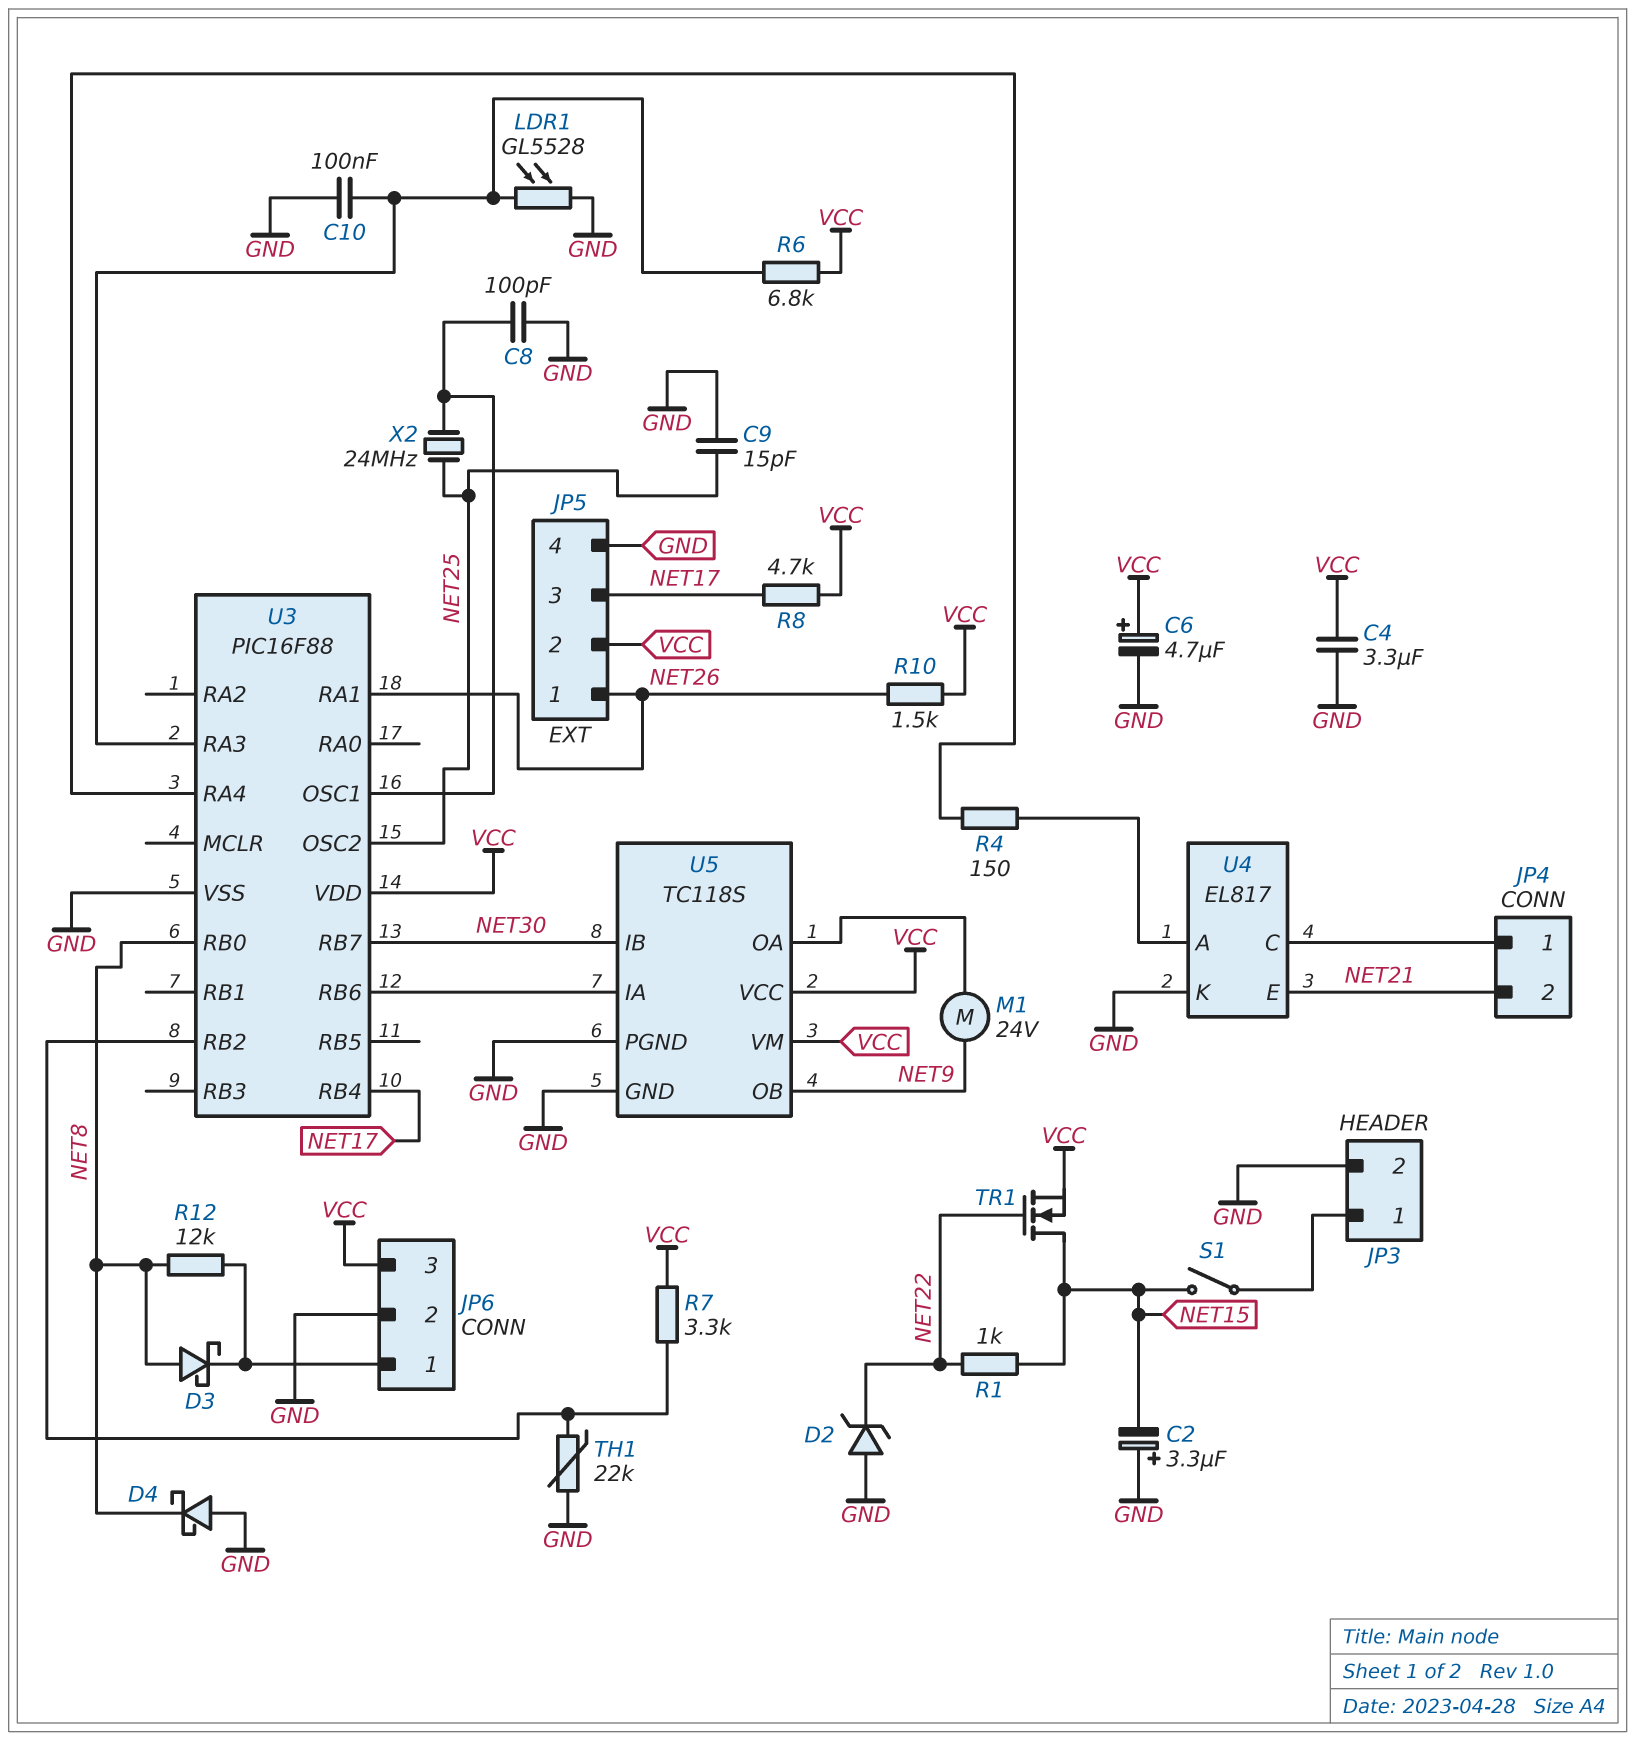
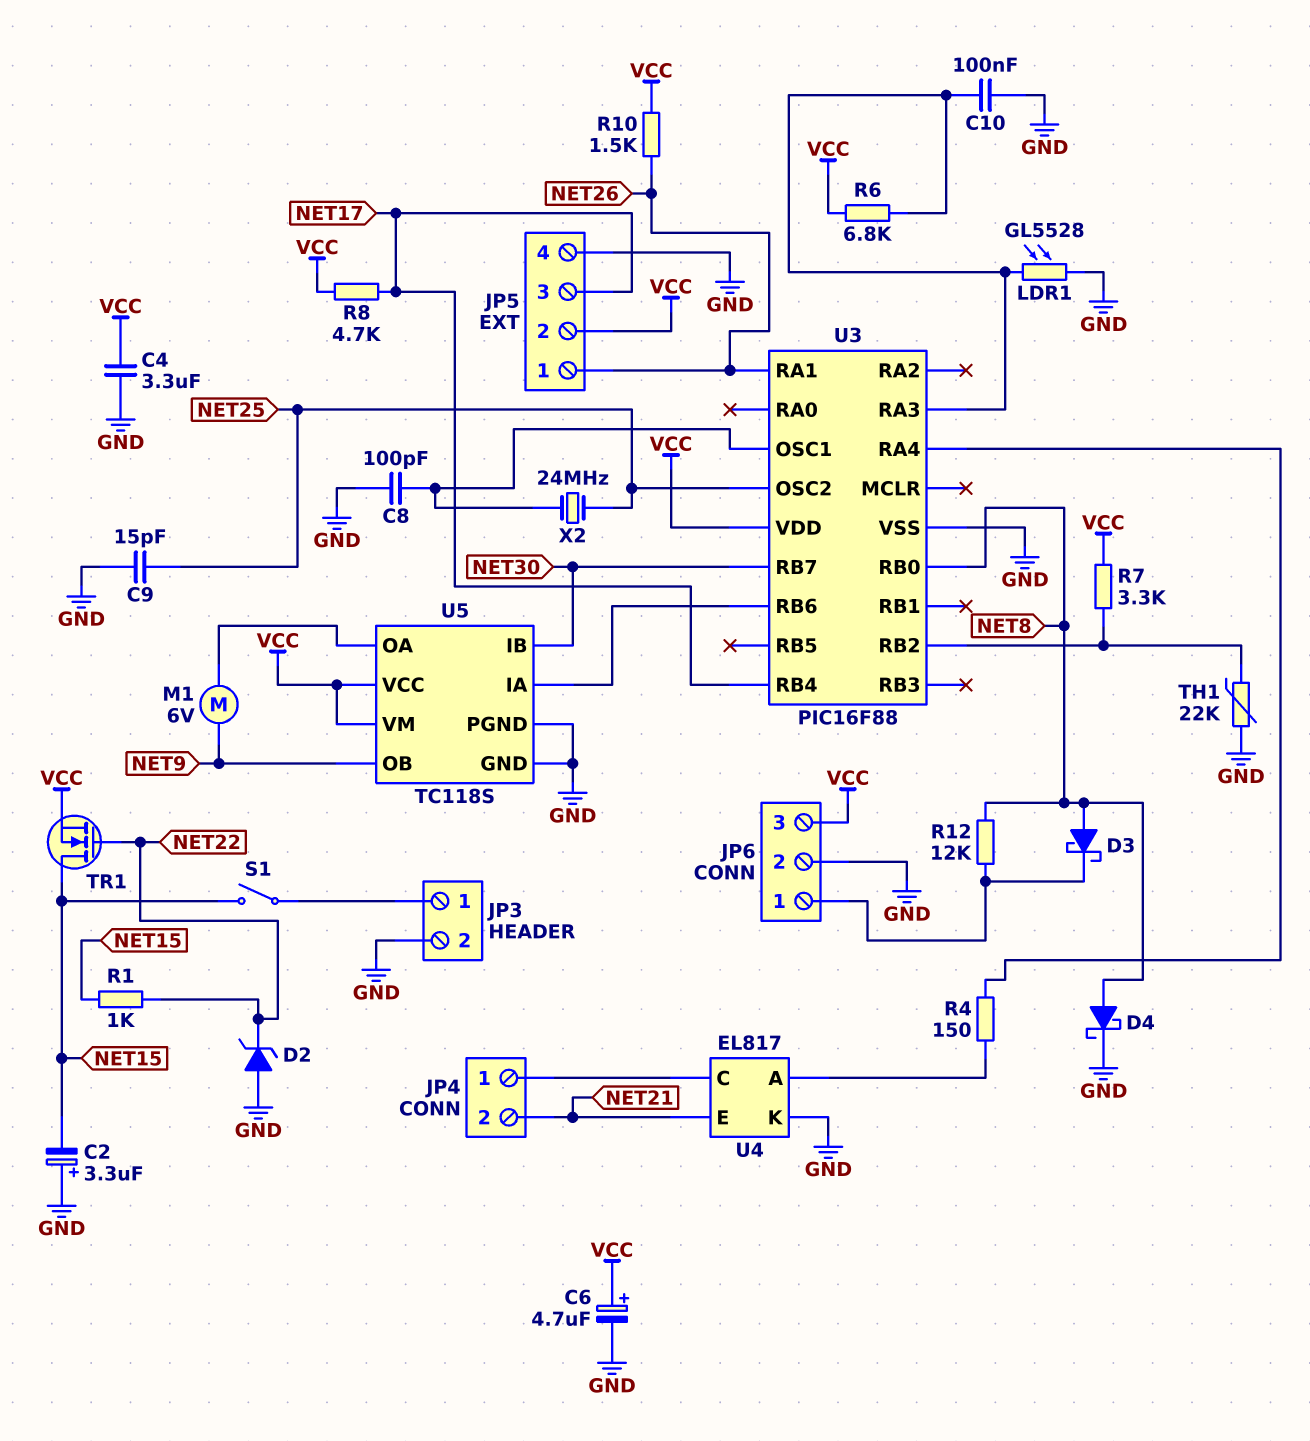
D4: schottky (A GND, K NET8) -> schottky (A NET8, K GND)
M1: motor 24V (NET9, U5/OA) -> motor 6V (NET9, U5/OA)

